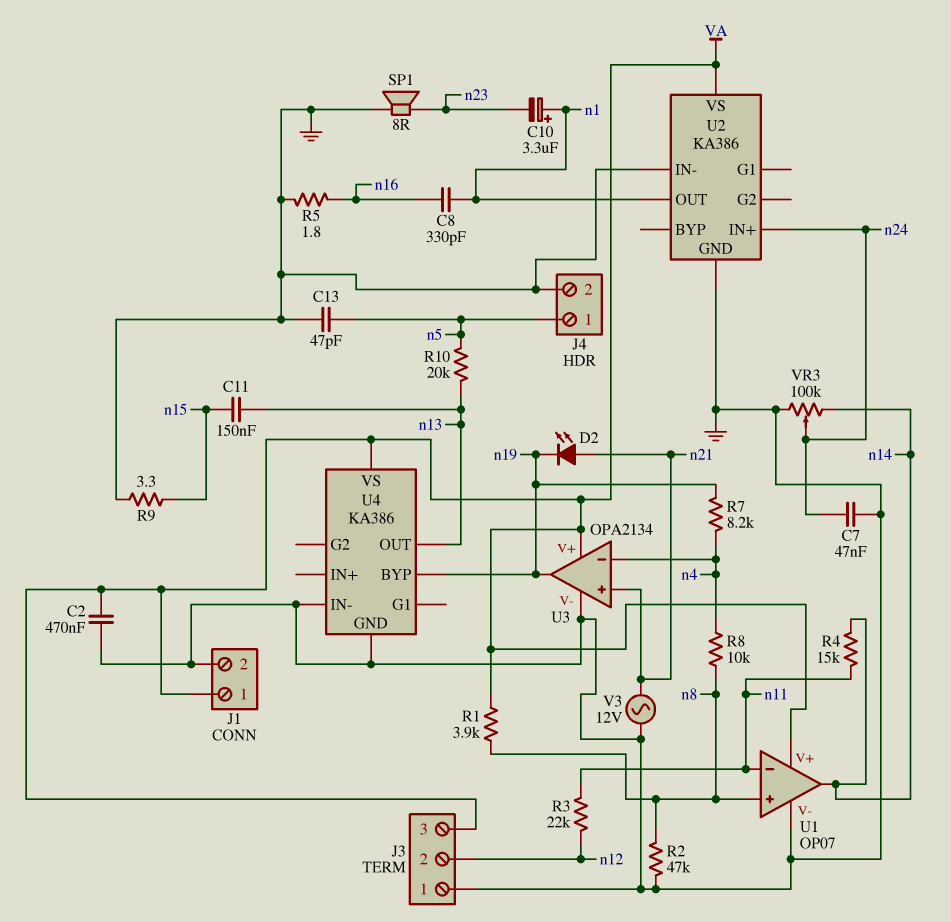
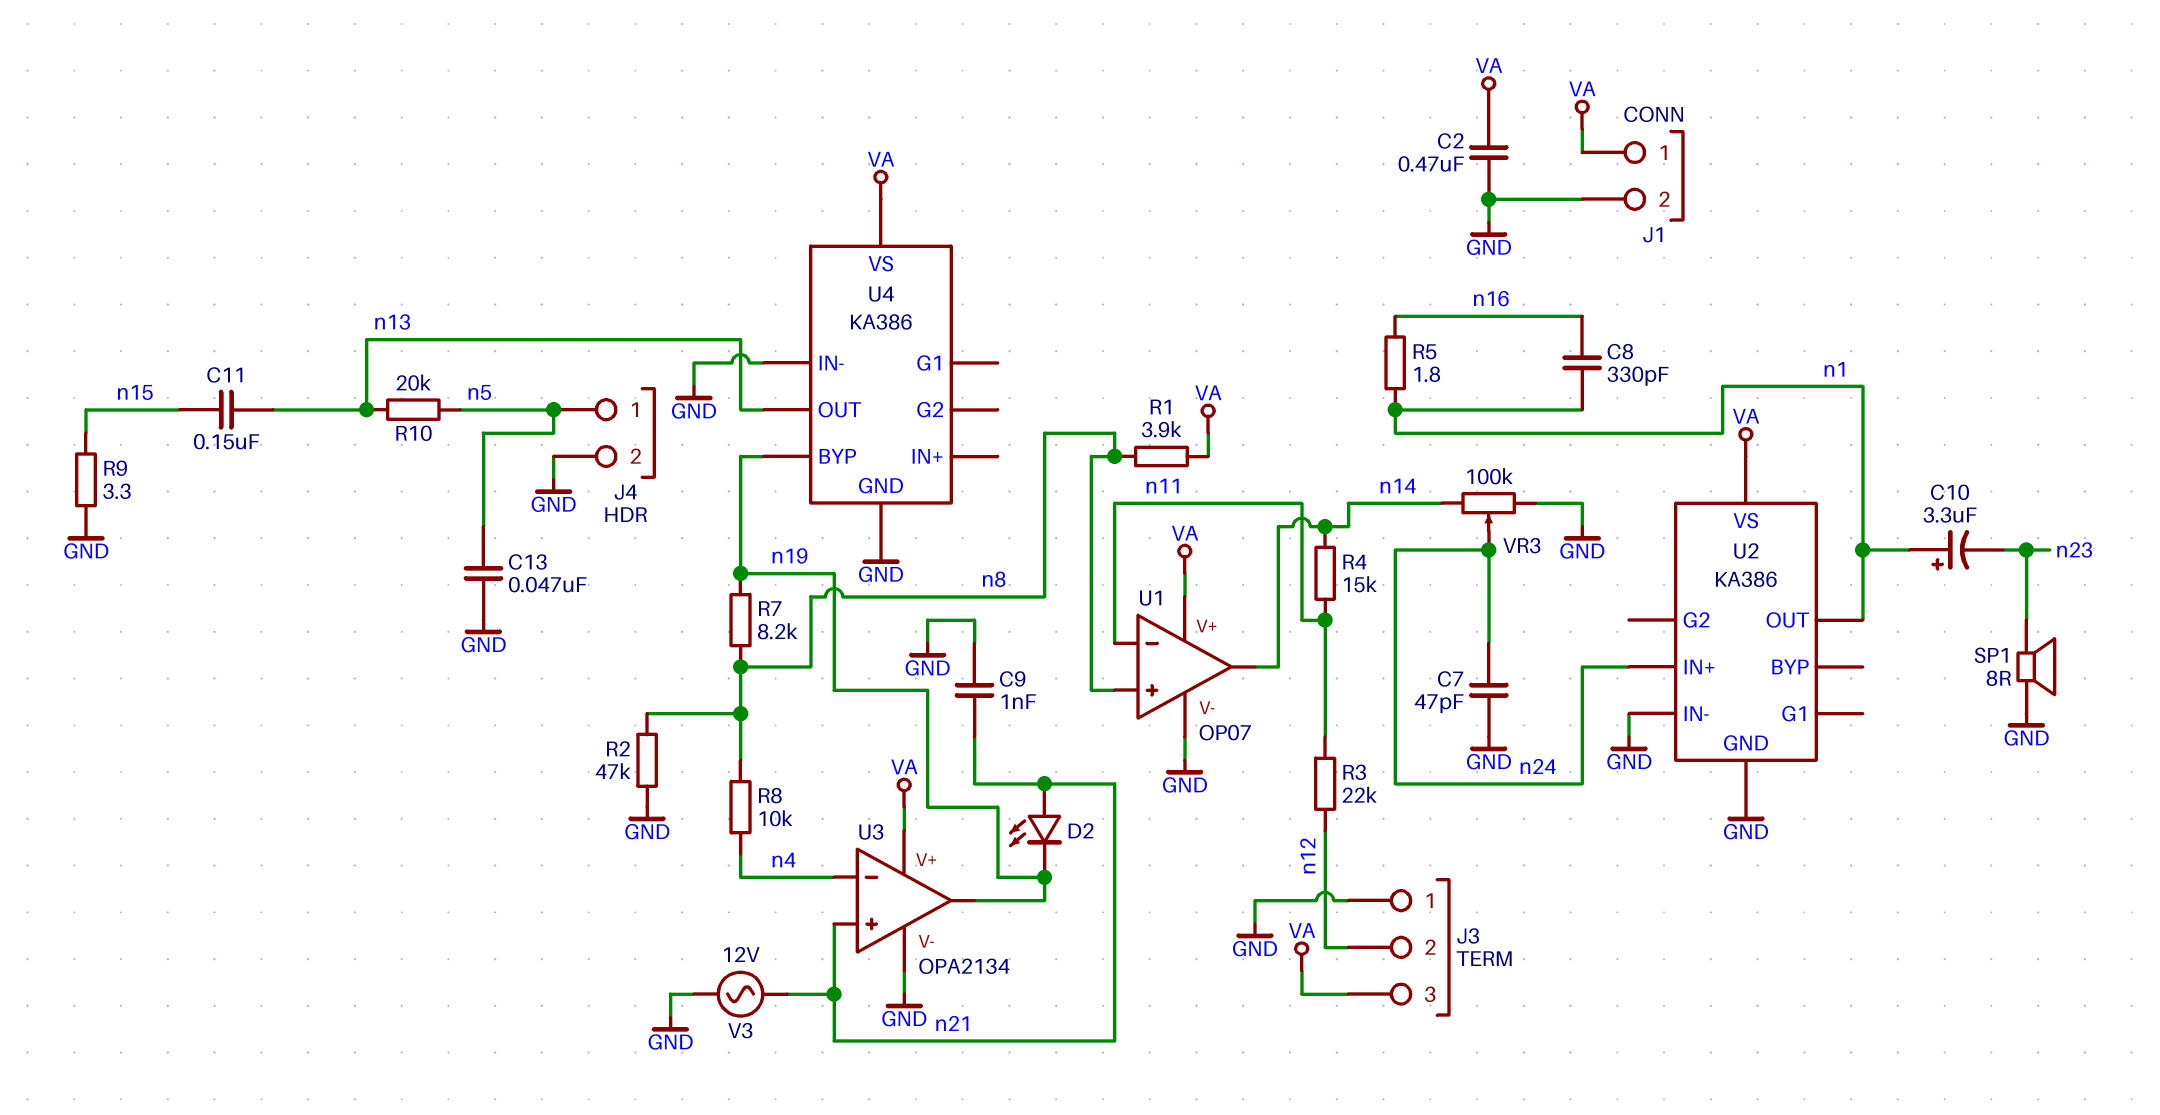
C7: 47nF (GND, n24) -> 47pF (GND, n24)
C9: none -> 1nF (GND, n21)
C13: 47pF (GND, n5) -> 47nF (GND, n5)
R5: 1.8 (GND, n16) -> 1.8 (n1, n16)
R7: 8.2k (n4, n19) -> 8.2k (n8, n19)

